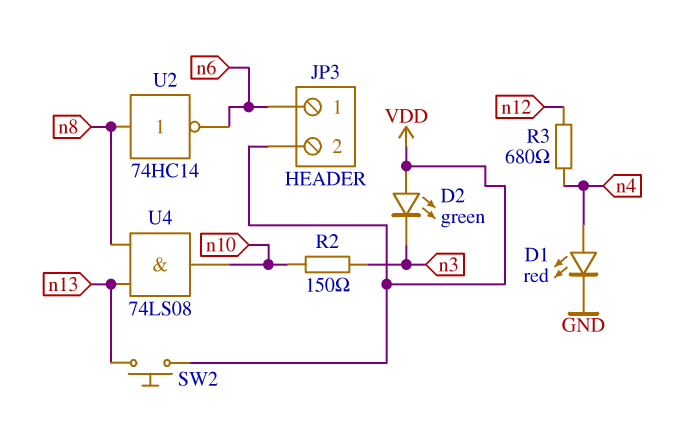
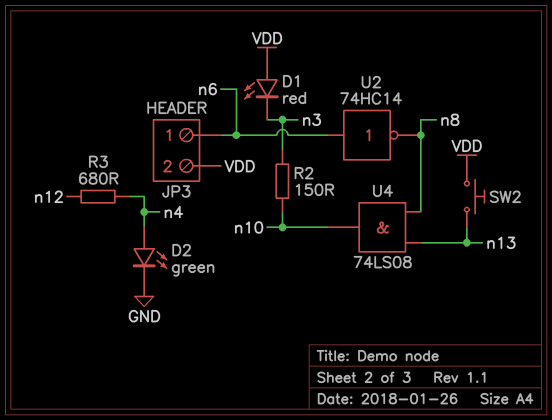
D1: LED red (A n4, K GND) -> LED red (A VDD, K n3)
D2: LED green (A VDD, K n3) -> LED green (A n4, K GND)
U2: NOT 74HC14 (in n8, out n6) -> NOT 74HC14 (in n6, out n8)

